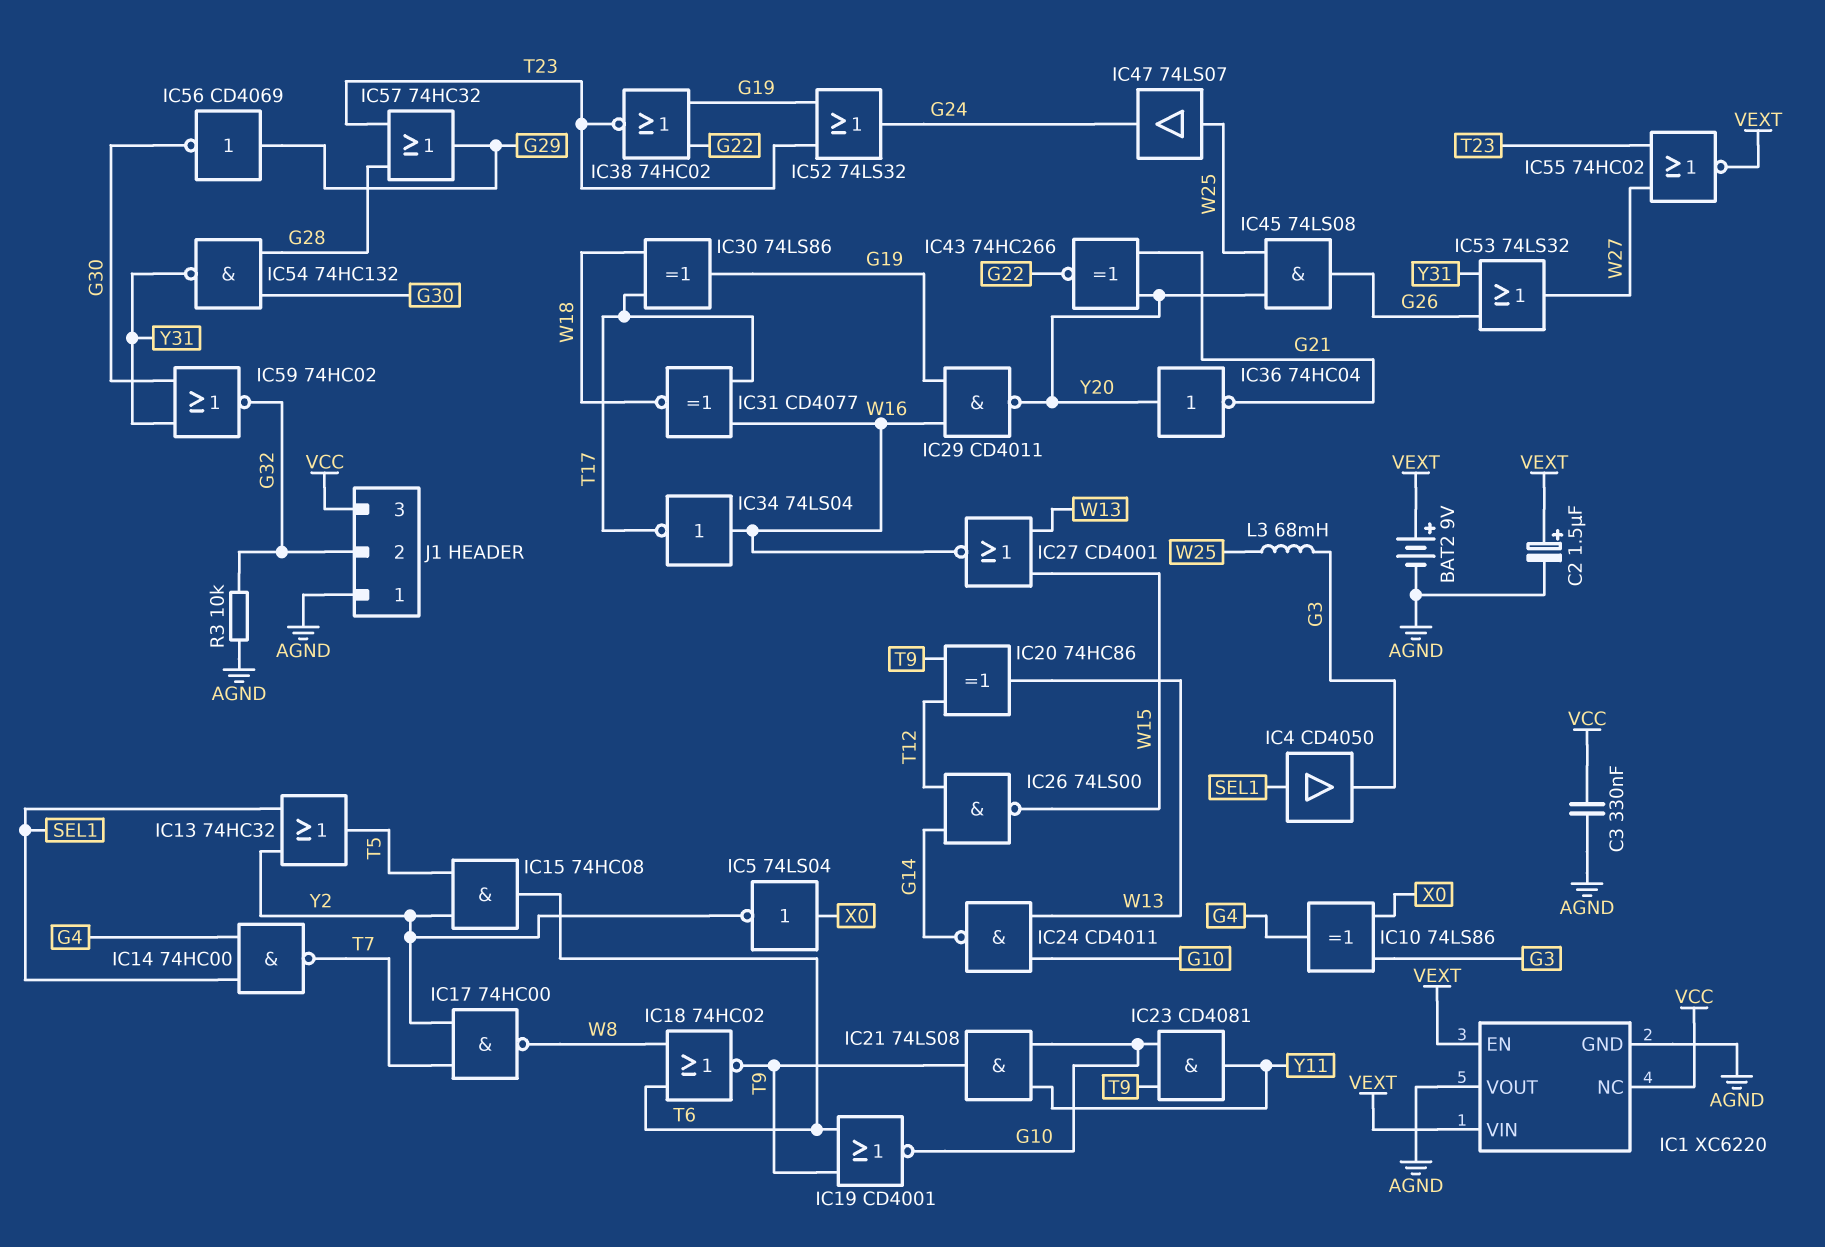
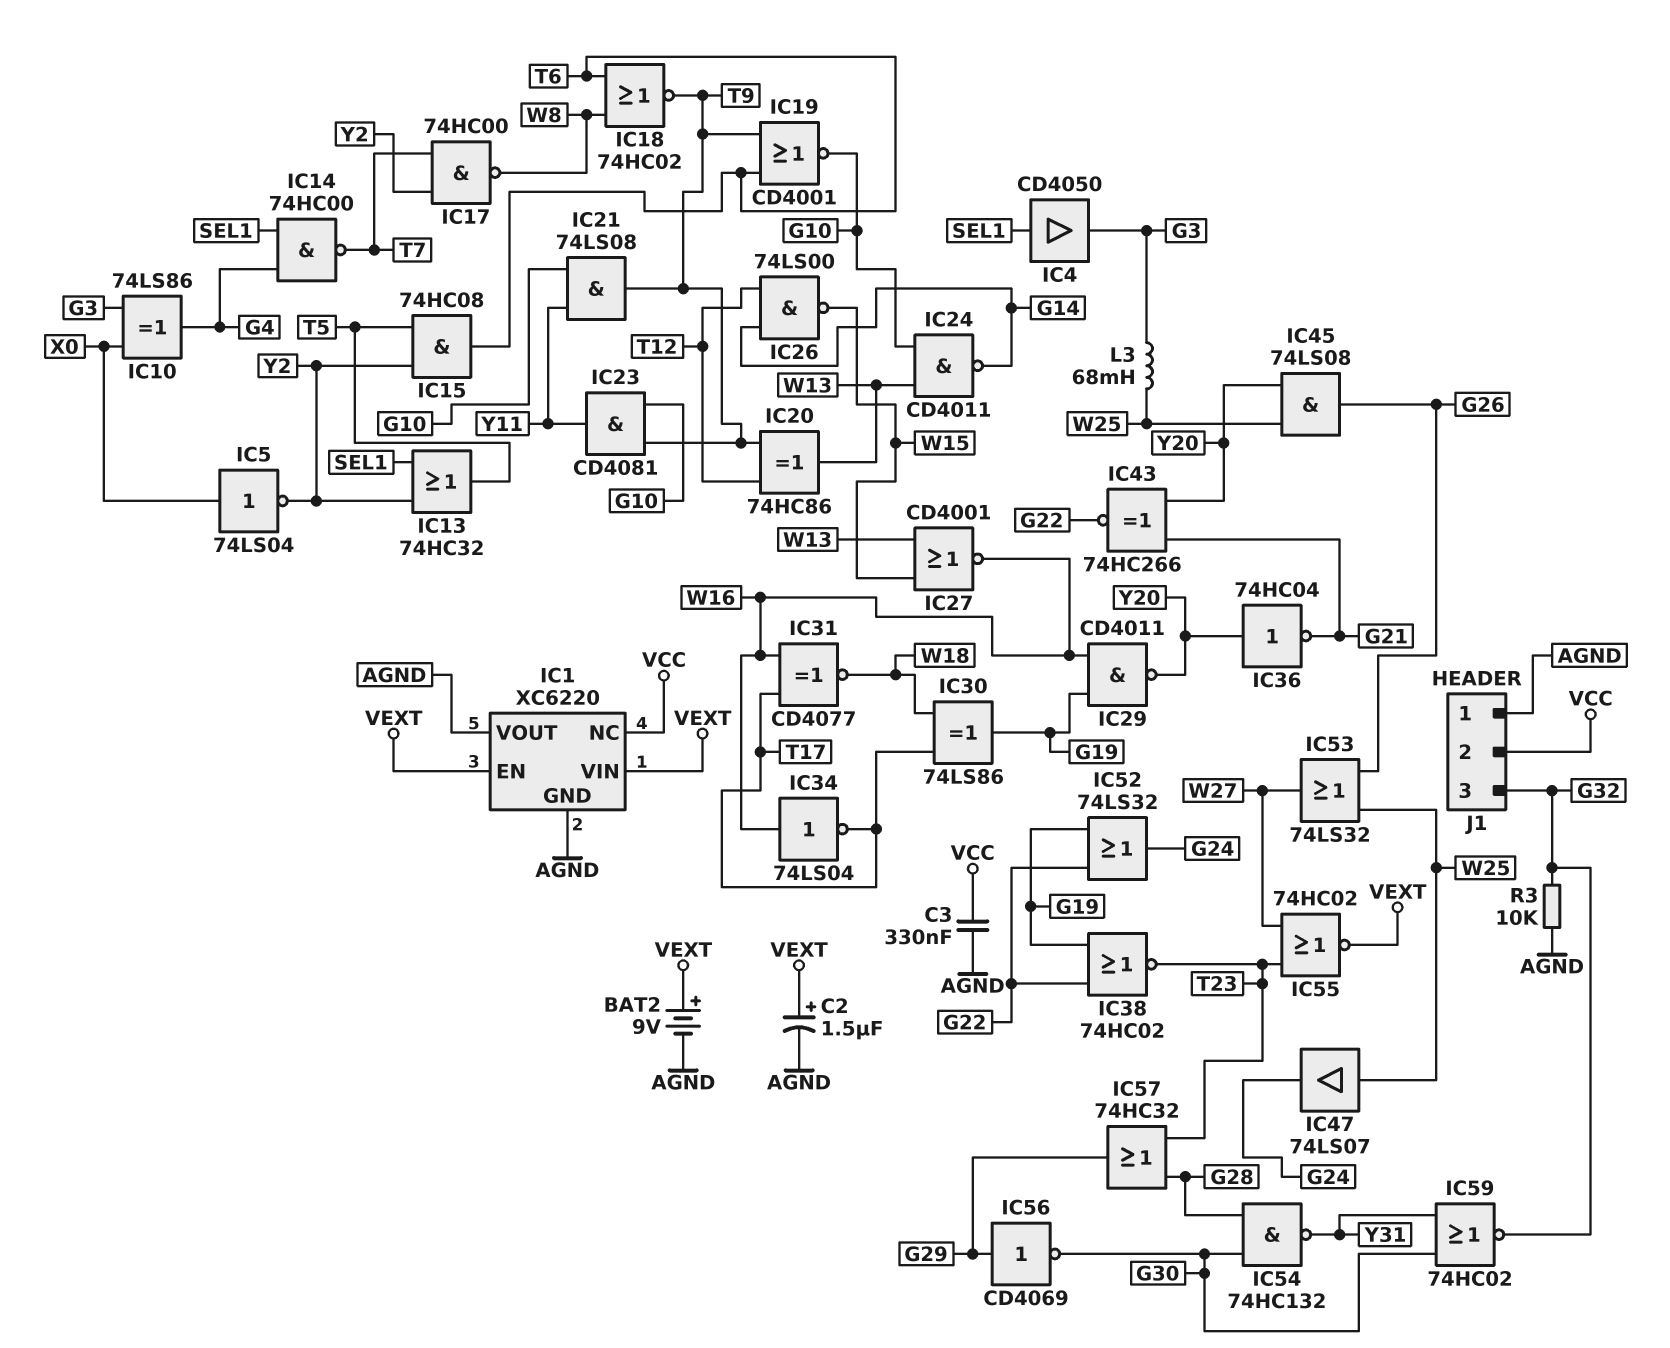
IC52: OR 74LS32 (in G19, in T23, out G24) -> OR 74LS32 (in G19, in G22, out G24)
IC53: OR 74LS32 (in G26, in Y31, out W27) -> OR 74LS32 (in G26, in W25, out W27)
J1 pin 2: G32 -> VCC
J1 pin 3: VCC -> G32

